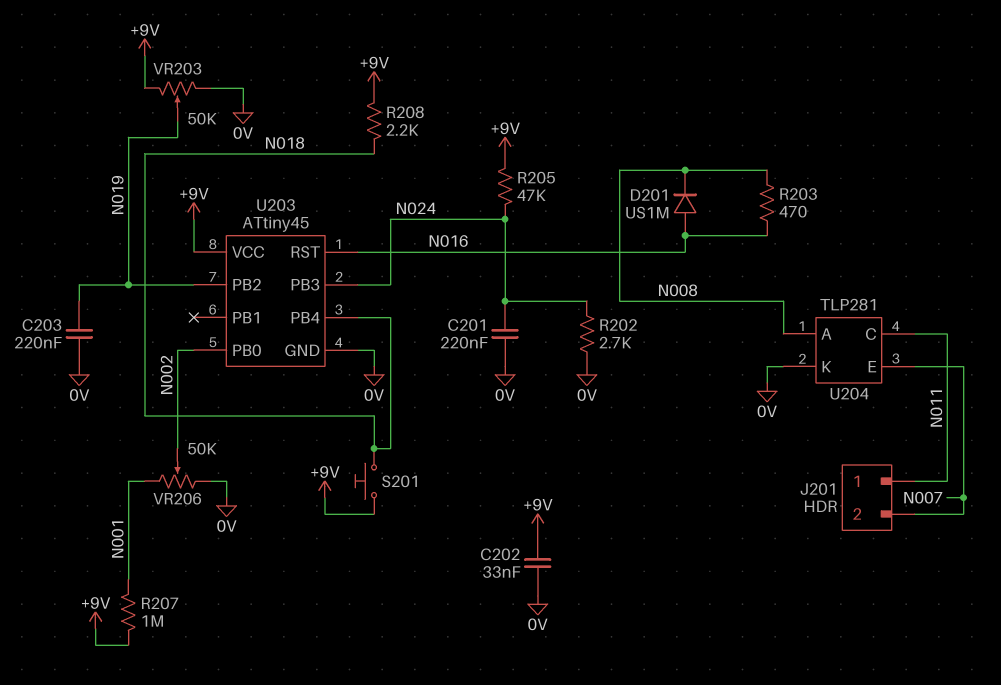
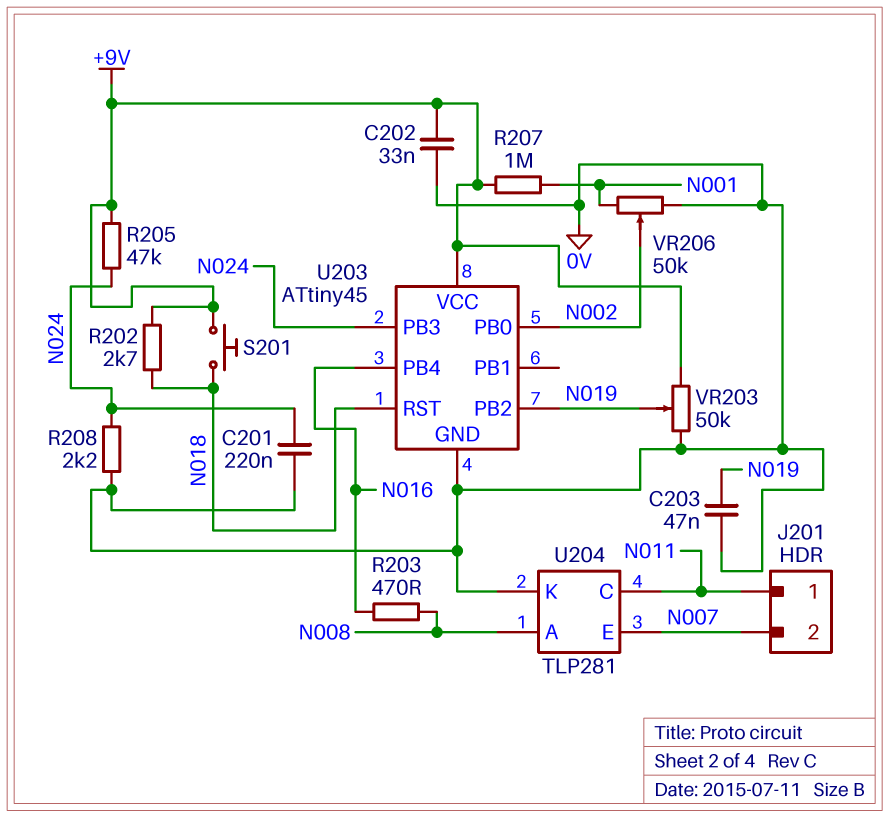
C203: 220nF (0V, N019) -> 47nF (0V, N019)
D201: diode US1M (A N016, K N008) -> none
R202: 2.7k (0V, N024) -> 2.7k (+9V, N018)
R208: 2.2k (+9V, N018) -> 2.2k (0V, N024)
U203 pin PB4: N018 -> N016
U203 pin RST: N016 -> N018

